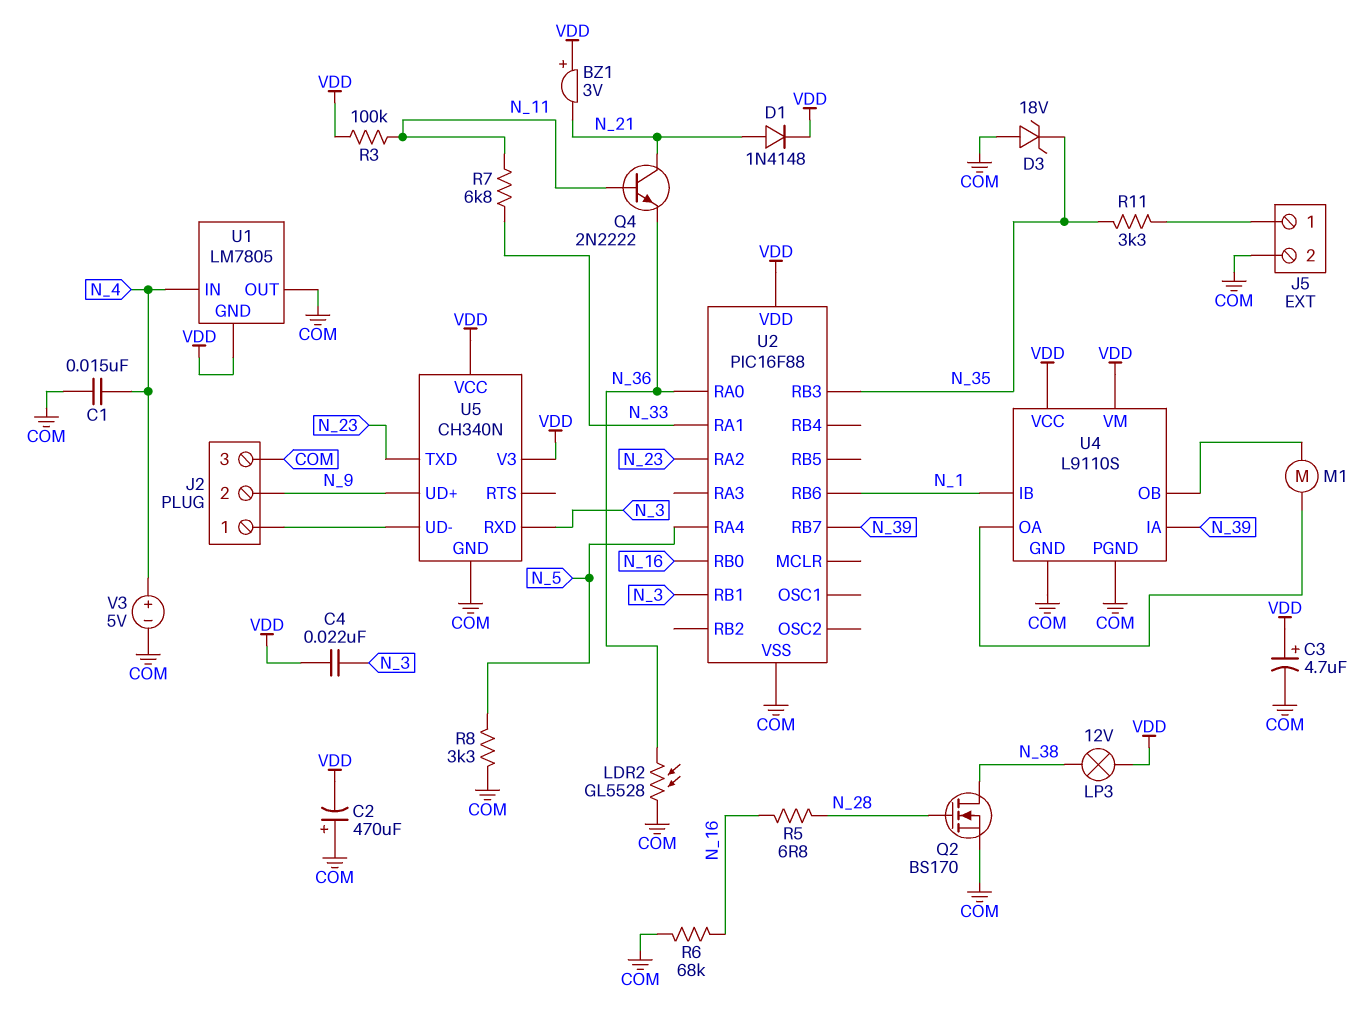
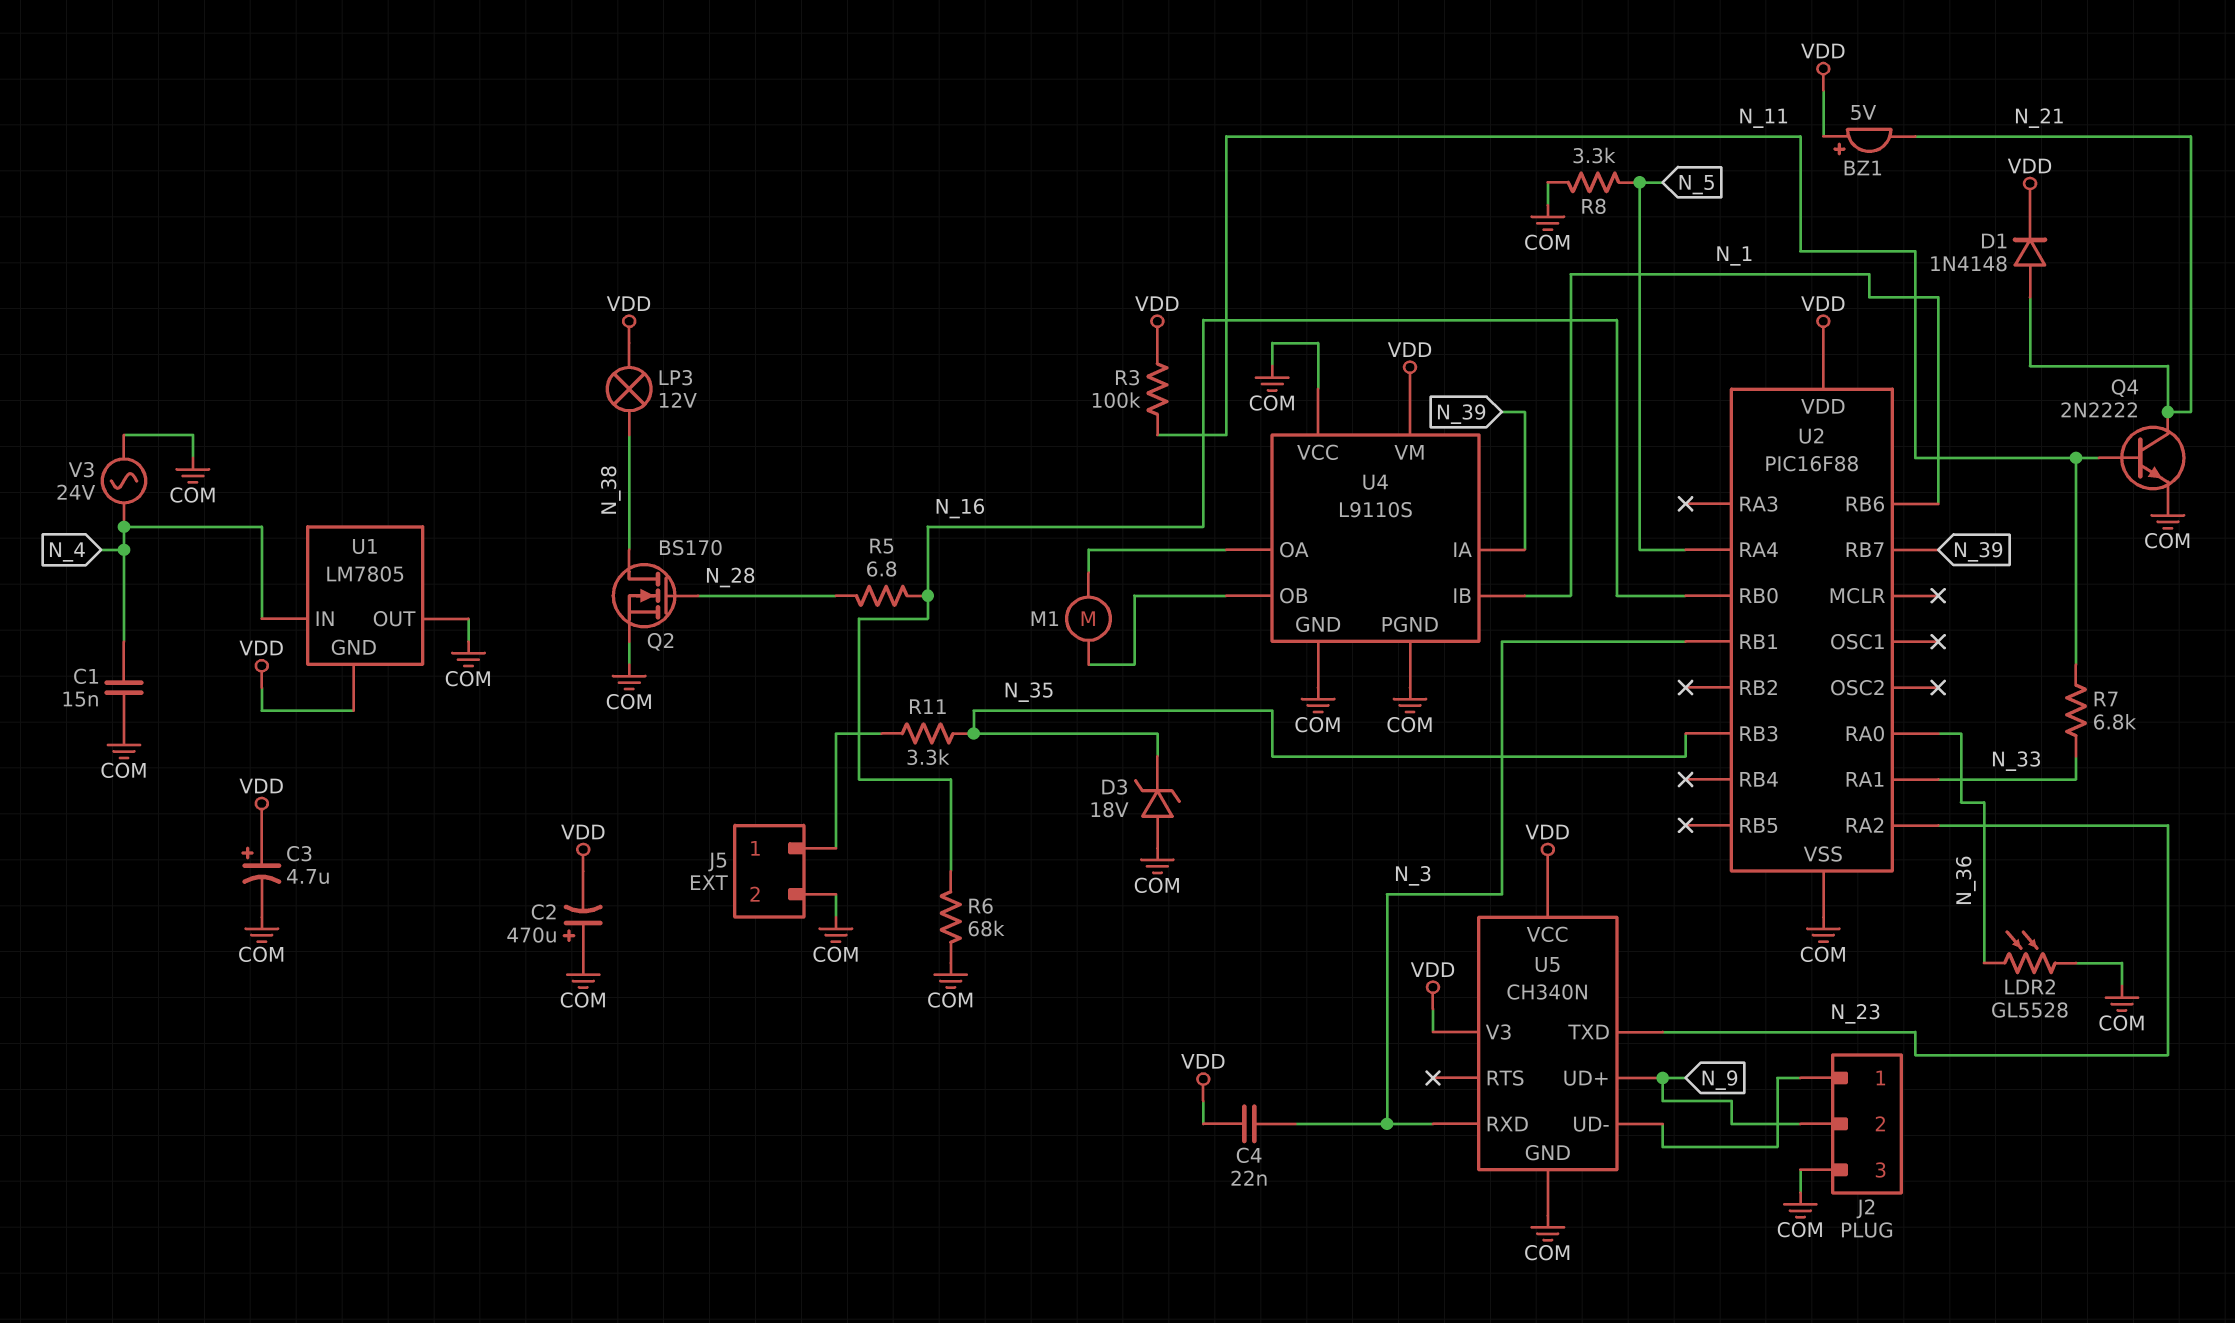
BZ1: buzzer 3V (plus VDD, minus N_21) -> buzzer 5V (plus VDD, minus N_21)
Q4: NPN 2N2222 (B N_11, C N_21, E N_36) -> NPN 2N2222 (B N_11, C N_21, E COM)
U4 pin VCC: VDD -> COM
V3: 5V (plus N_4, minus COM) -> AC 24V (COM, N_4)

